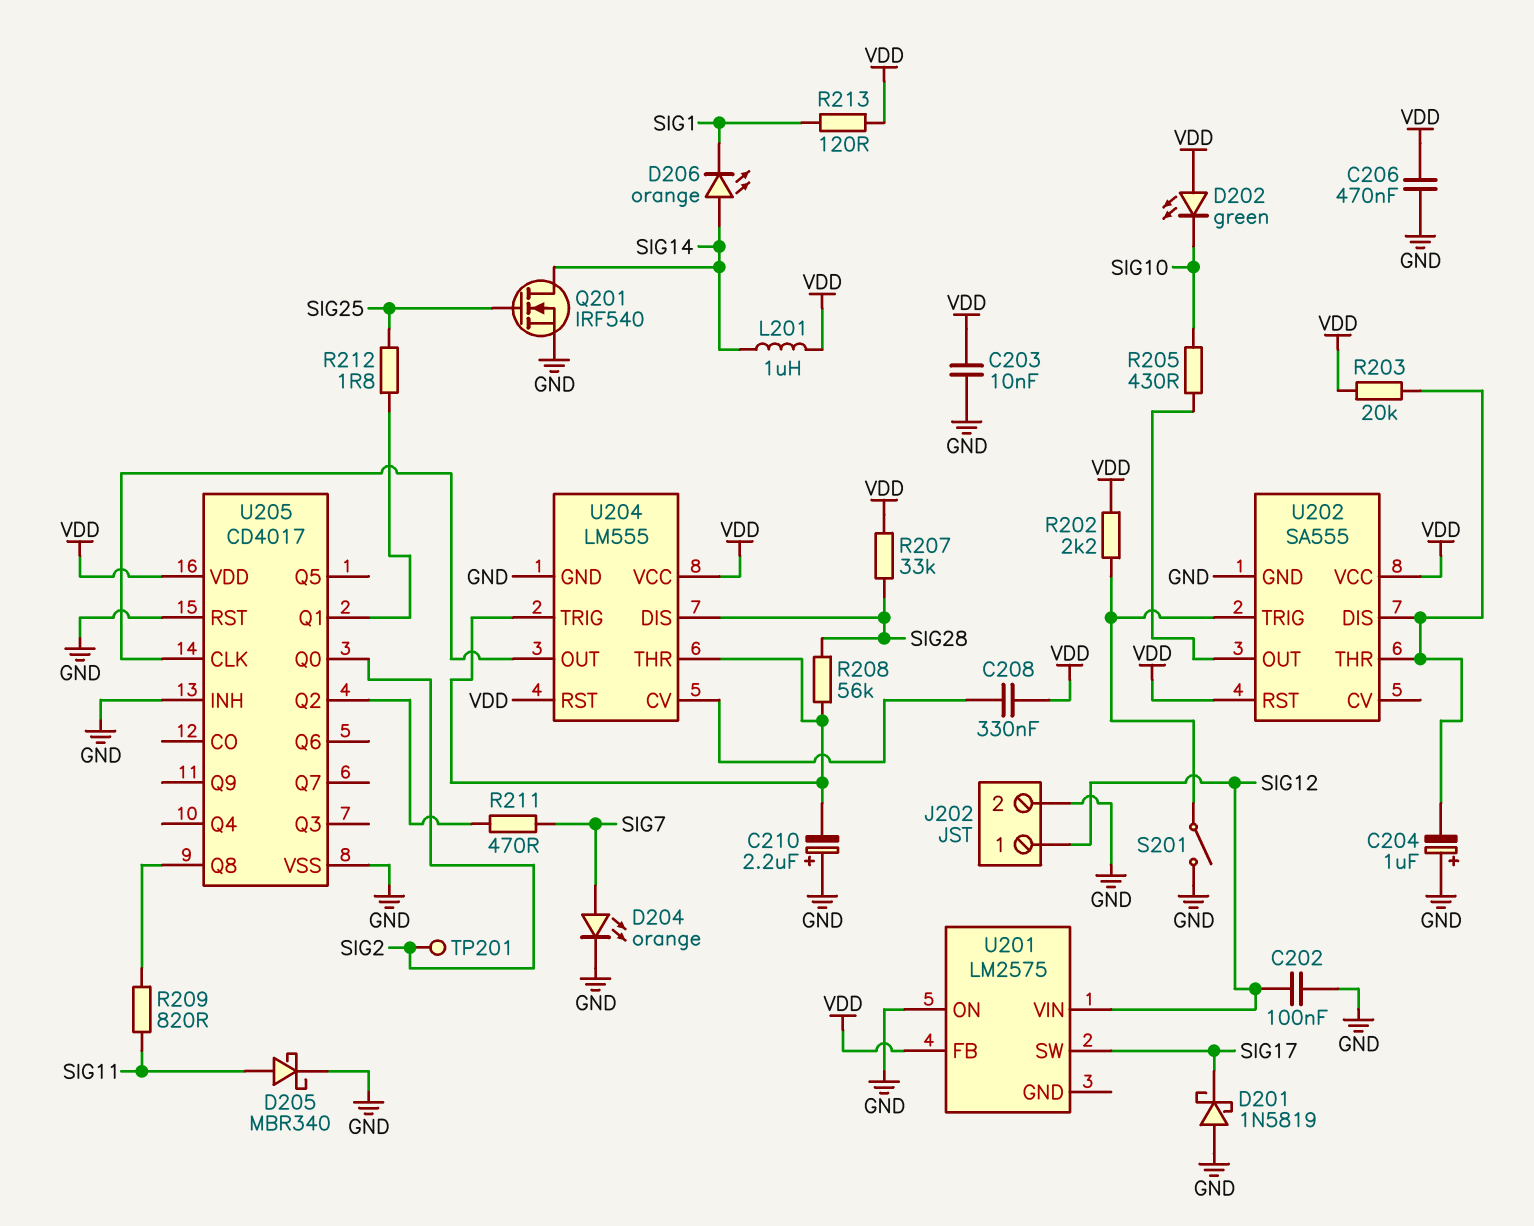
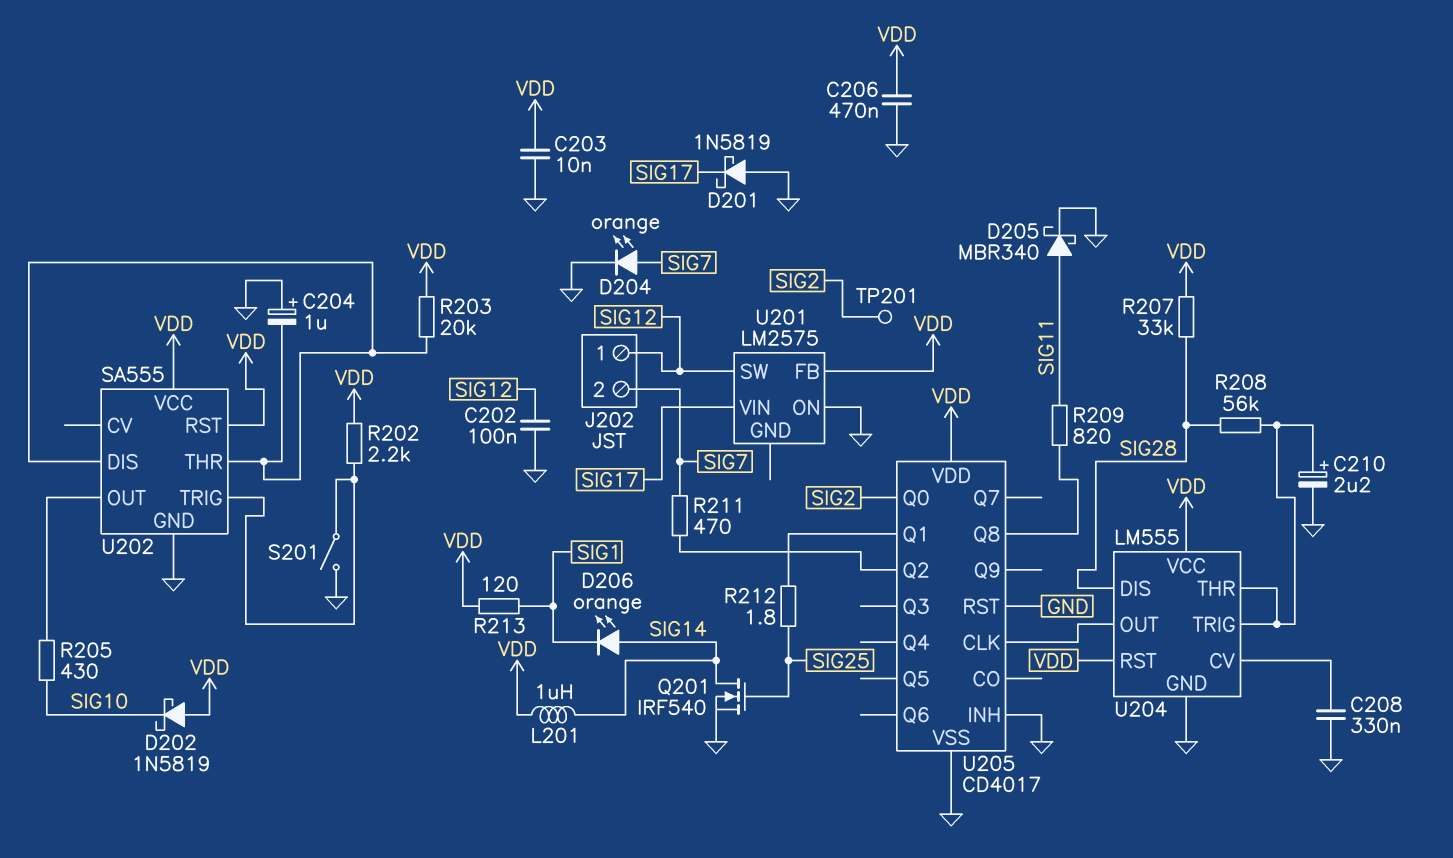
C208: 330nF (U204/CV, VDD) -> 330nF (GND, U204/CV)
C210: 2.2uF (plus GND, minus U204/THR) -> 2.2uF (plus U204/THR, minus GND)
D202: LED green (A VDD, K SIG10) -> schottky 1N5819 (A VDD, K SIG10)
J202 pin 2: GND -> SIG7
U201 pin SW: SIG17 -> SIG12
U201 pin VIN: SIG12 -> SIG17

